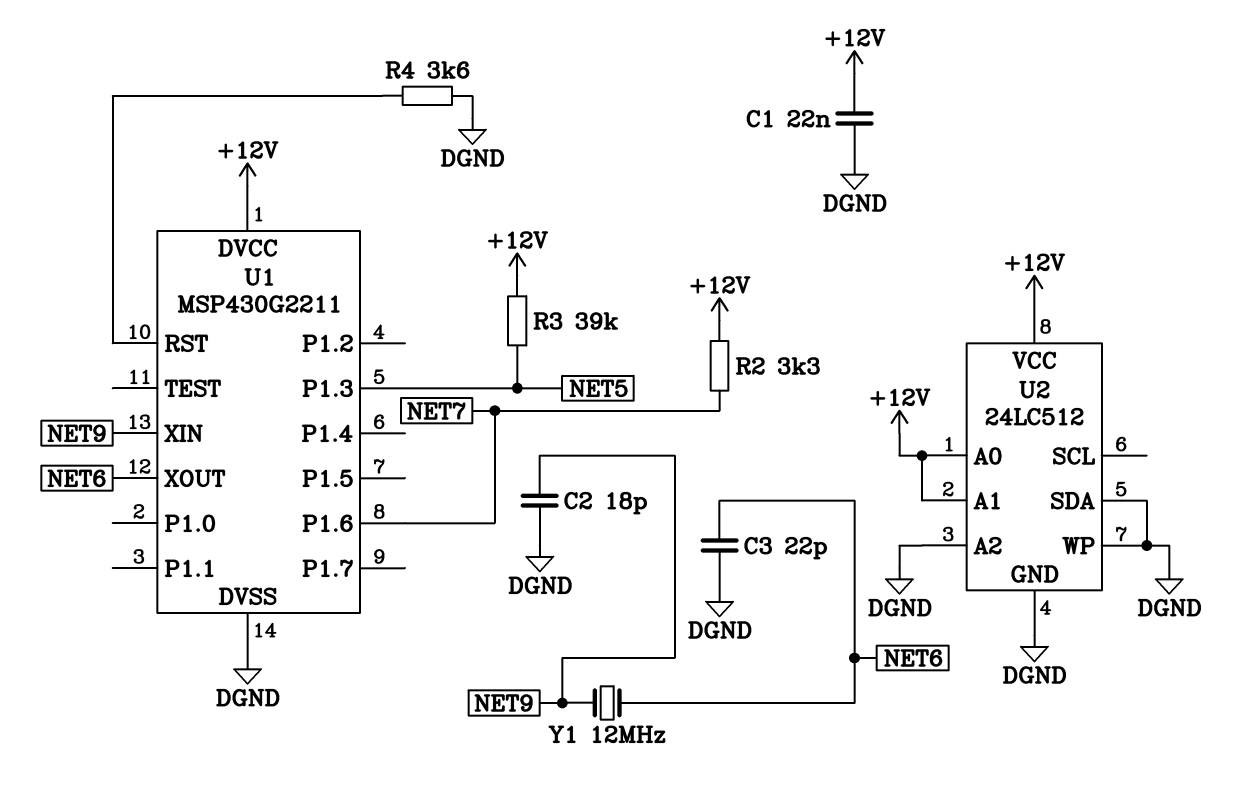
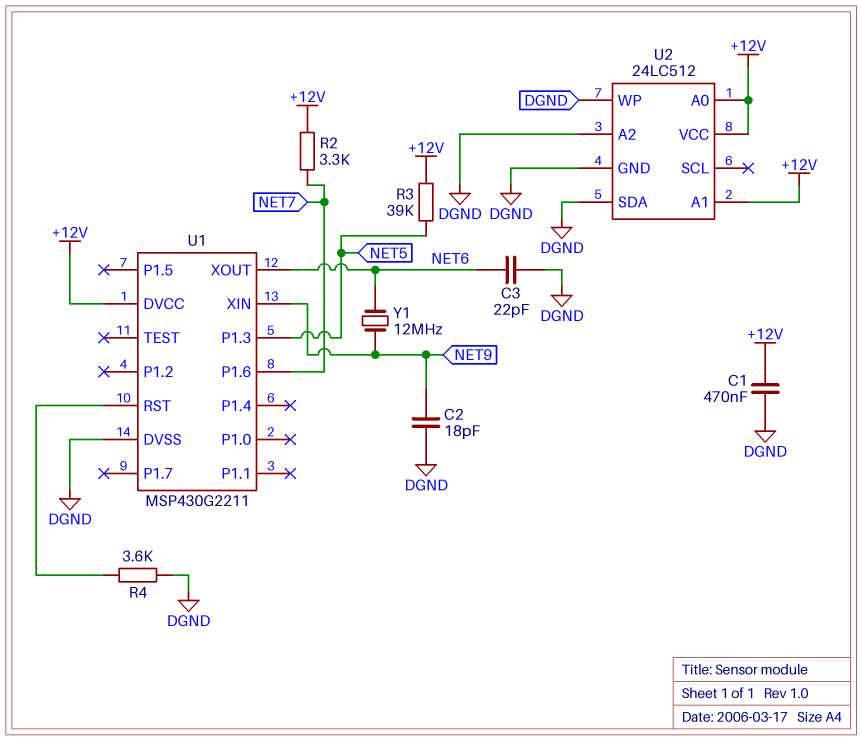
C1: 22nF (+12V, DGND) -> 470nF (+12V, DGND)

